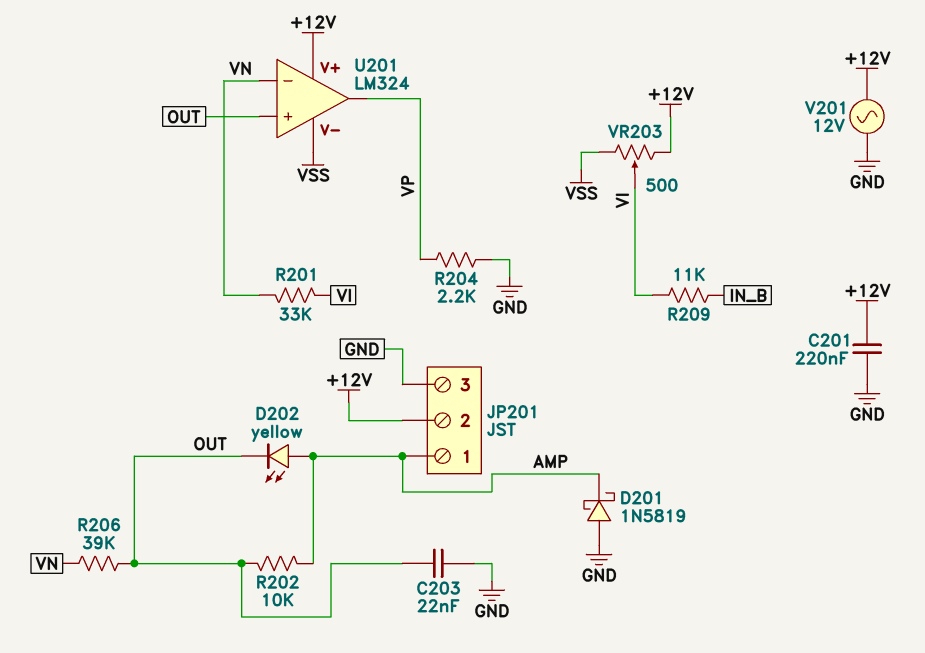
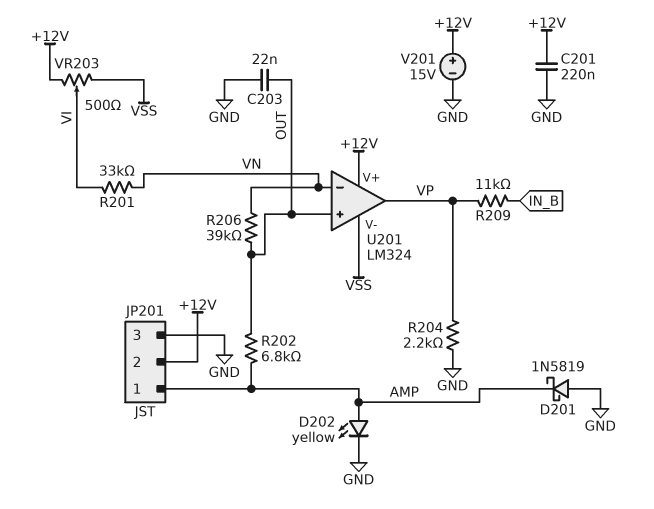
D202: LED yellow (A AMP, K OUT) -> LED yellow (A AMP, K GND)
R202: 10k (AMP, OUT) -> 6.8k (AMP, OUT)
R209: 11k (IN_B, VI) -> 11k (IN_B, VP)
V201: AC 12V (+12V, GND) -> 15V (plus +12V, minus GND)

